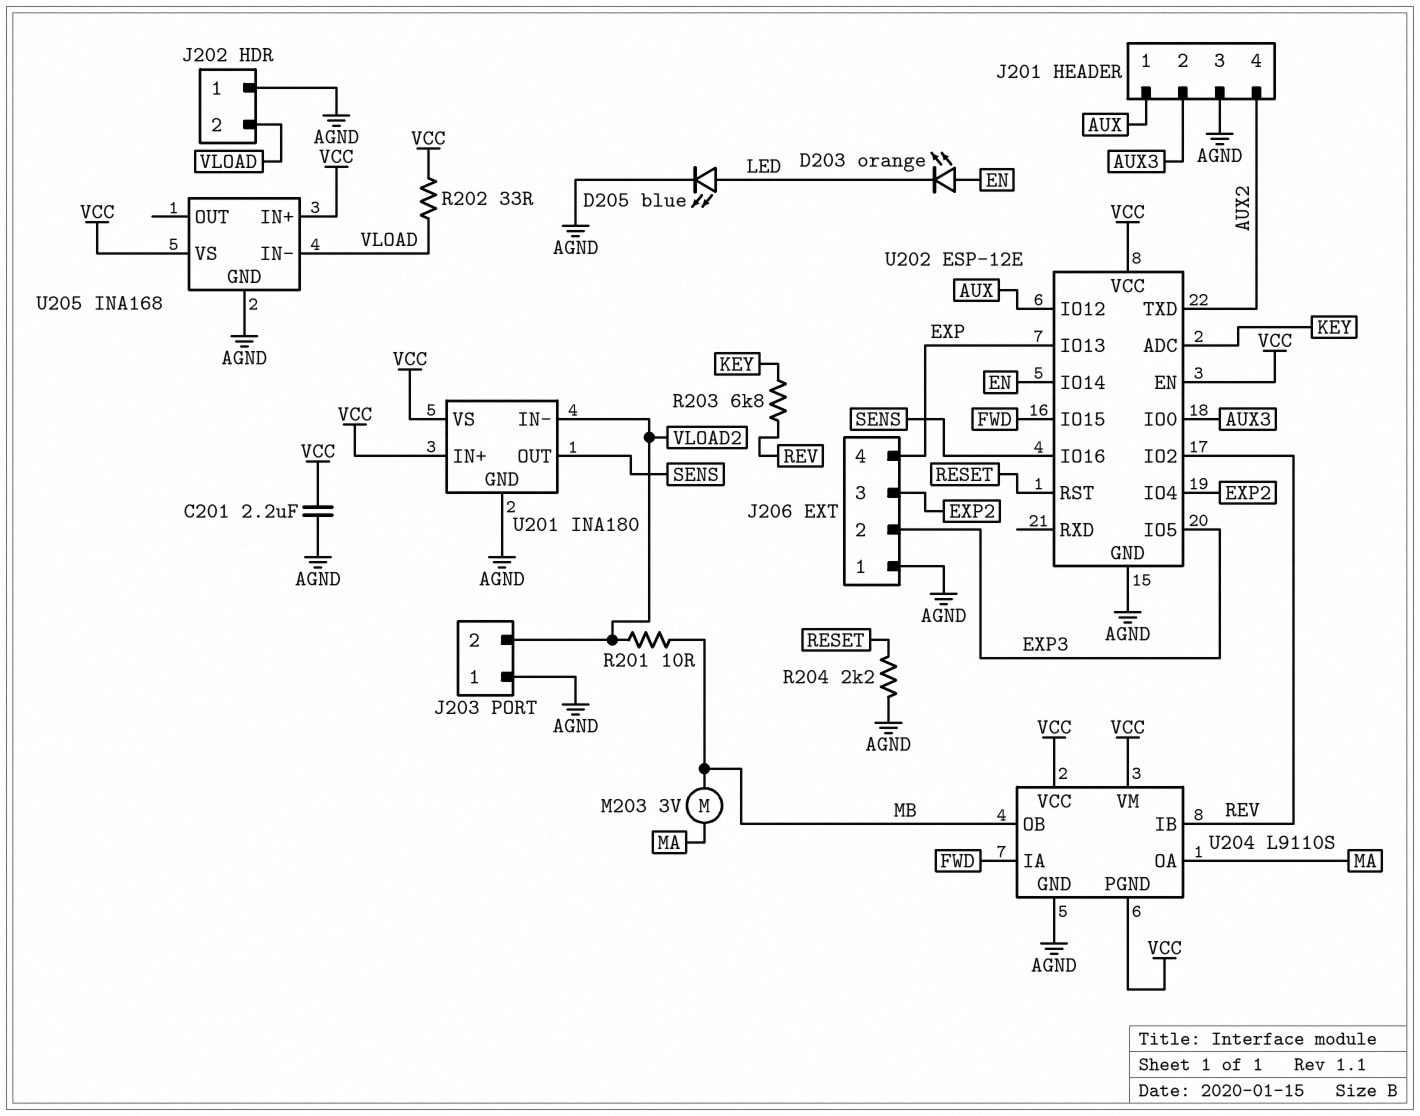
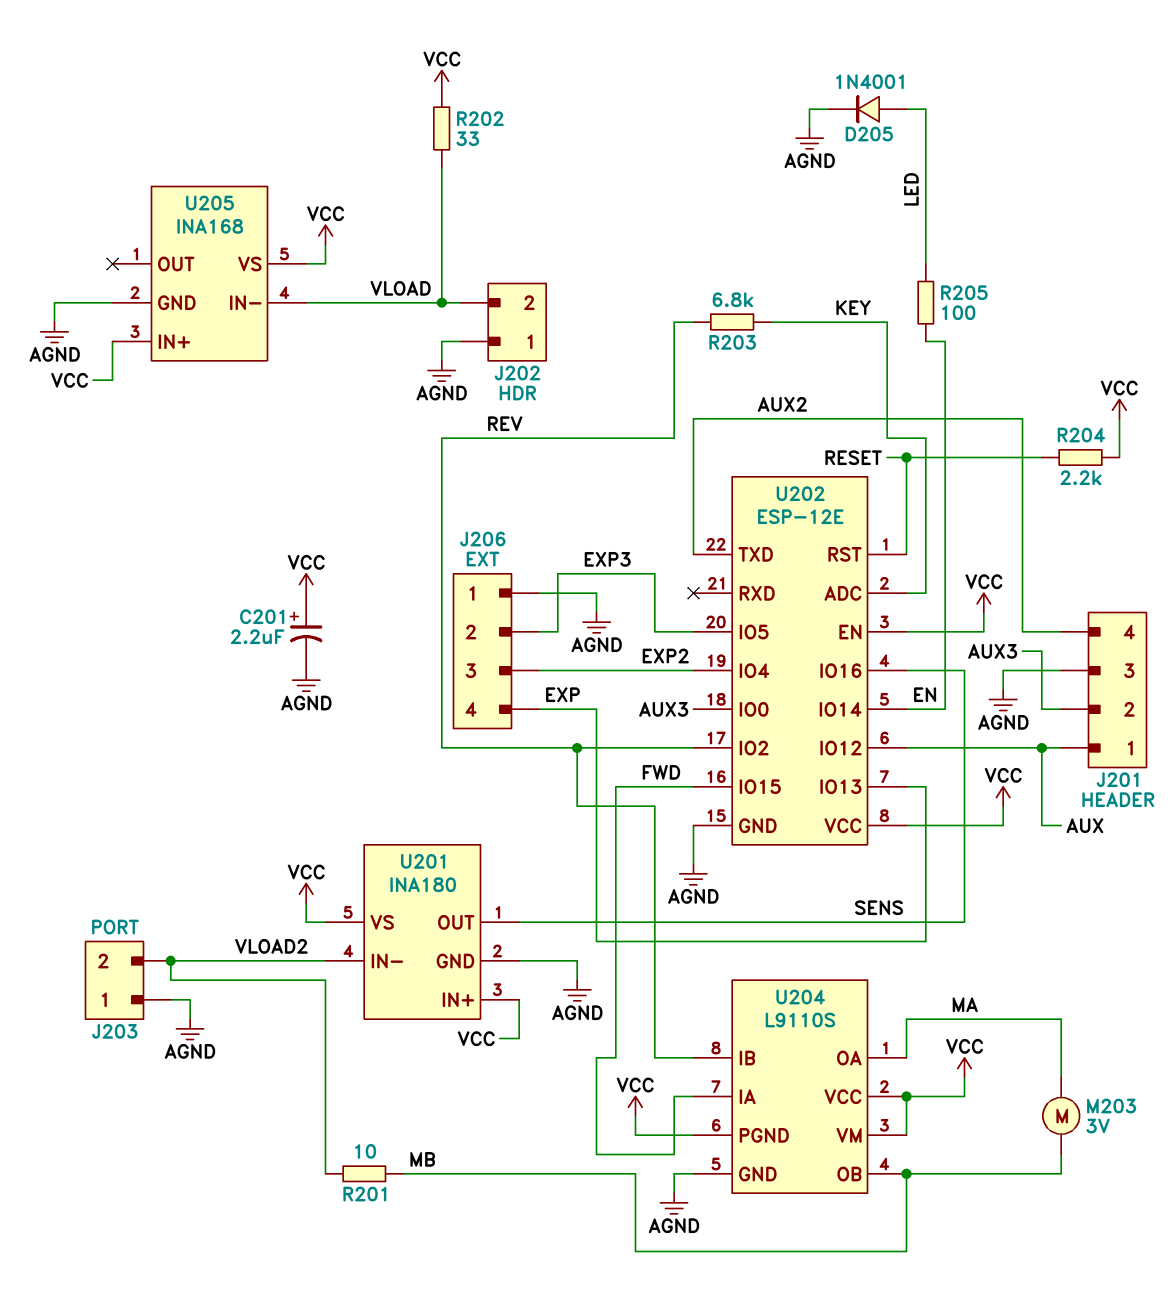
C201: 2.2uF (AGND, VCC) -> 2.2uF (plus VCC, minus AGND)
D203: LED orange (A EN, K LED) -> none
D205: LED blue (A LED, K AGND) -> diode 1N4001 (A LED, K AGND)
R204: 2.2k (AGND, RESET) -> 2.2k (RESET, VCC)
R205: none -> 100 (EN, LED)

